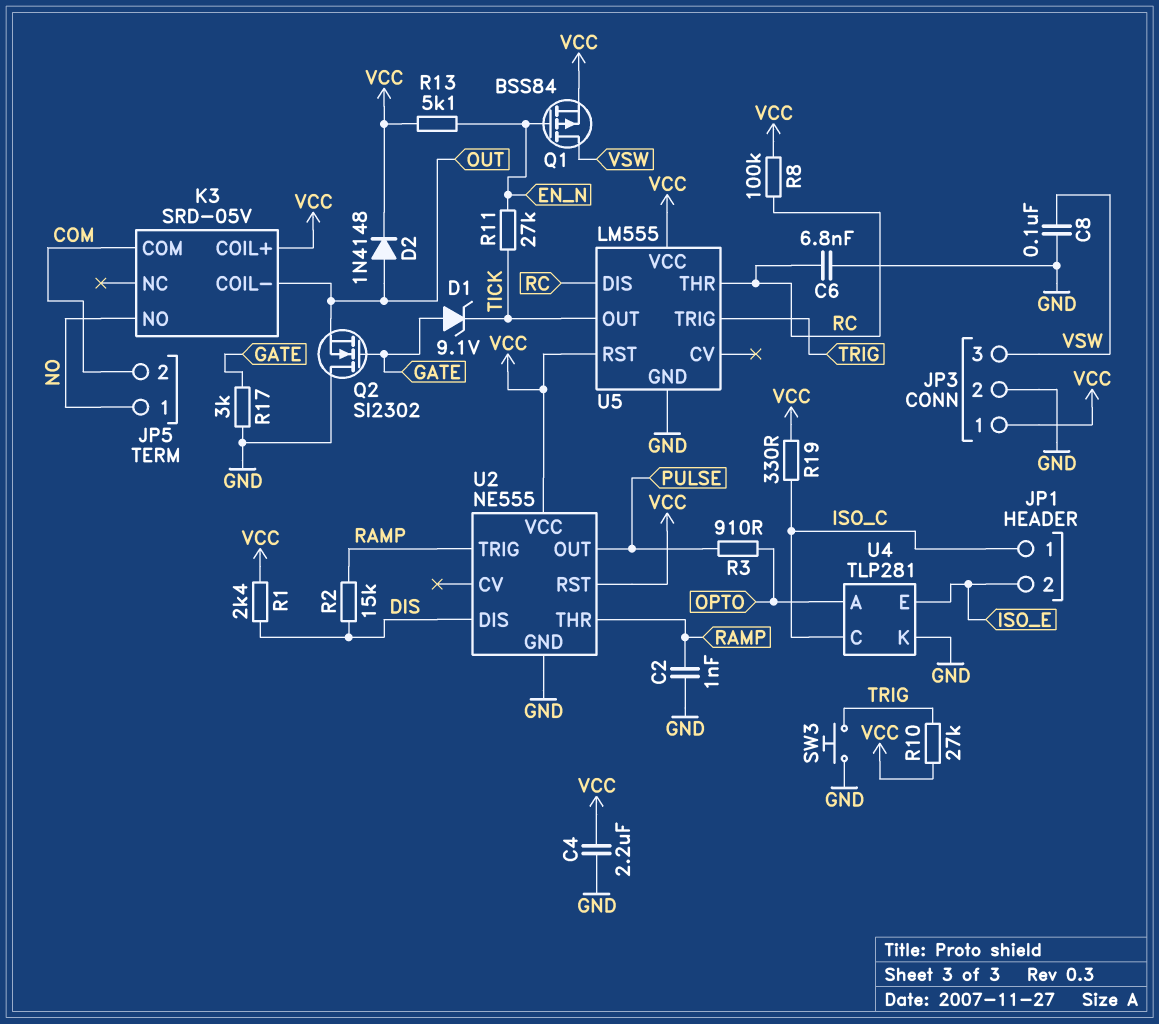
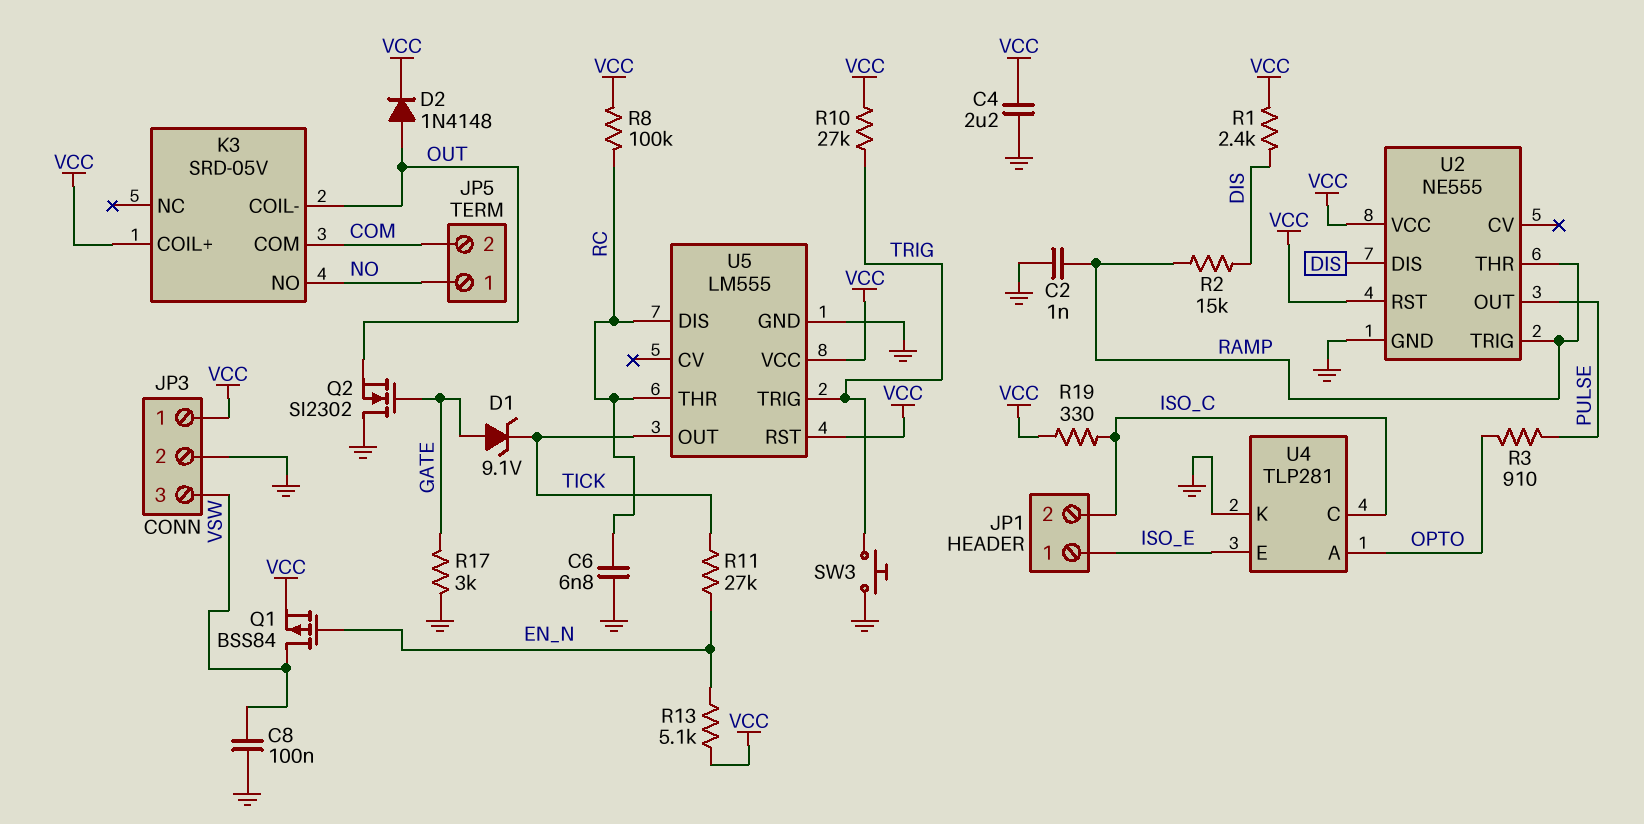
JP1 pin 1: ISO_C -> ISO_E
JP1 pin 2: ISO_E -> ISO_C

